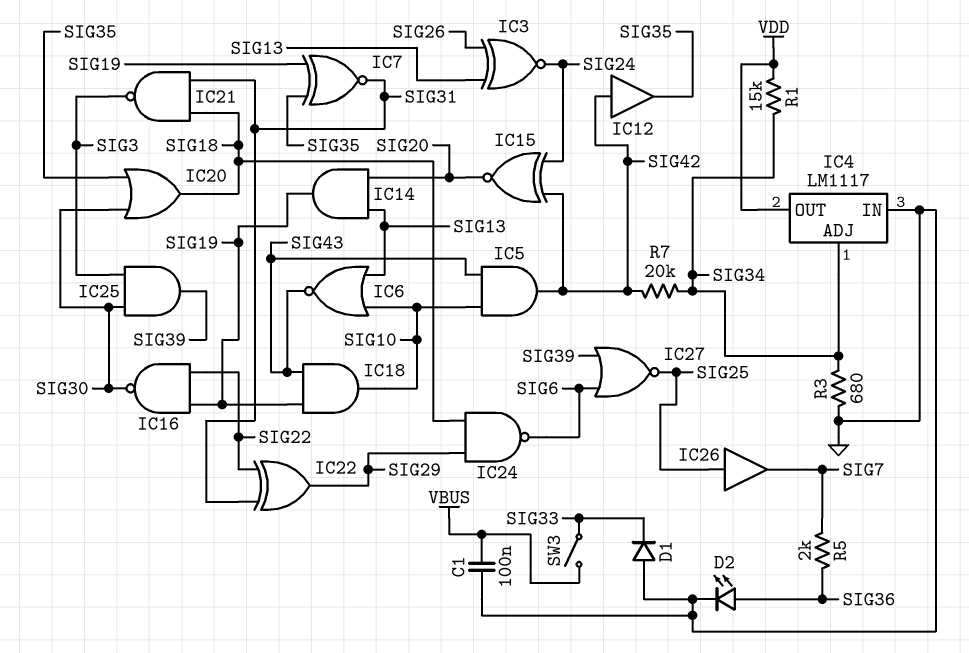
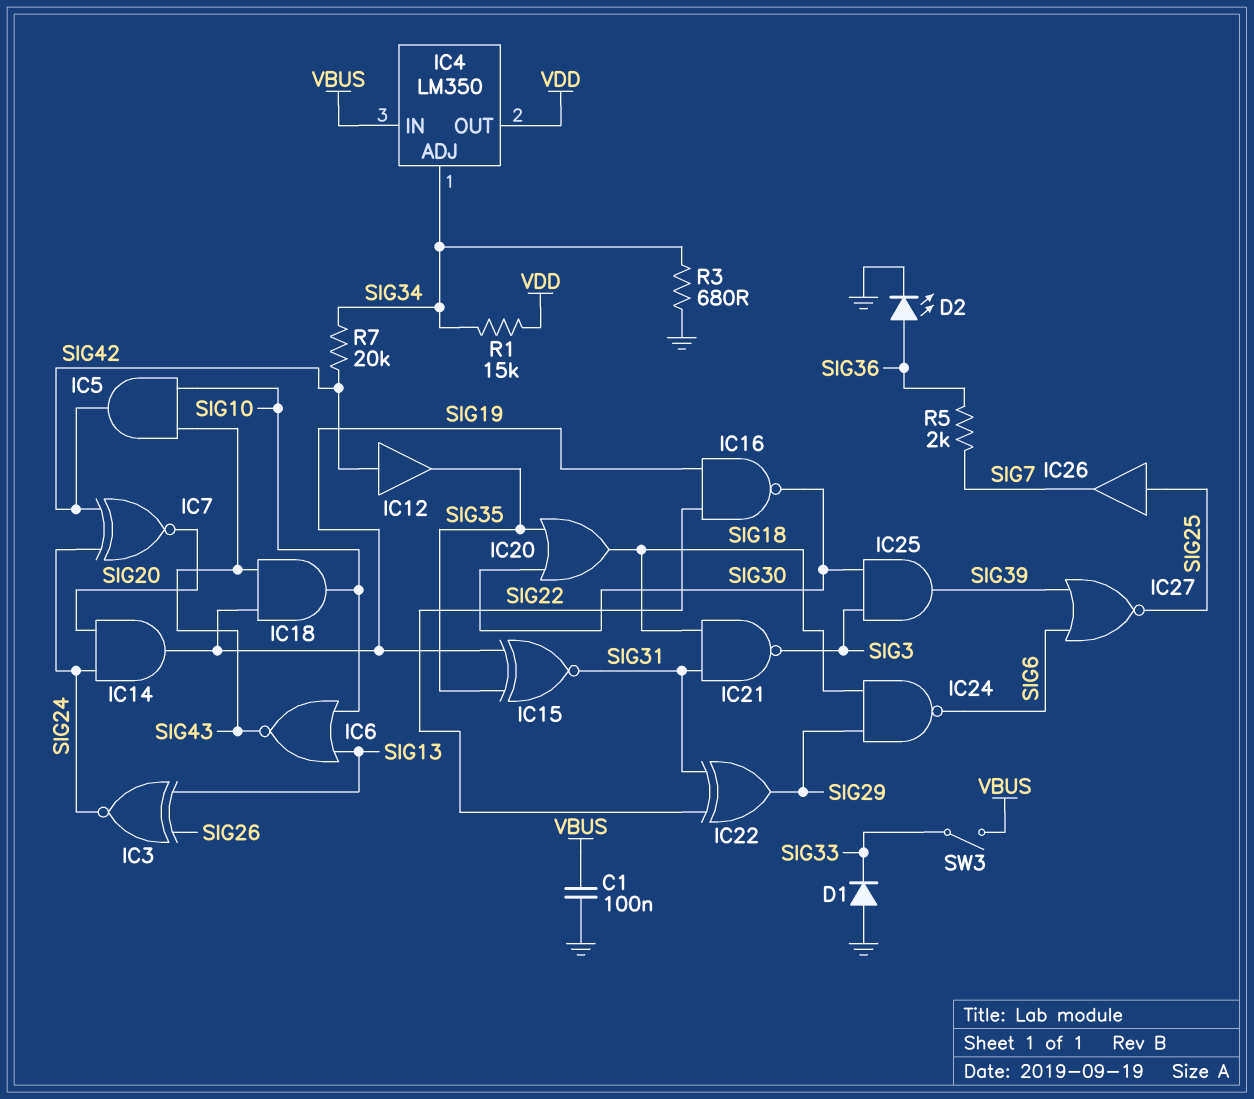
IC4: LM1117 -> LM350
IC4 pin IN: GND -> VBUS
IC7: XNOR (in SIG19, in SIG35, out SIG31) -> XNOR (in SIG24, in SIG42, out SIG20)
IC14: AND (in SIG13, in SIG20, out SIG19) -> AND (in SIG20, in SIG24, out SIG19)
IC15: XNOR (in SIG24, in SIG42, out SIG20) -> XNOR (in SIG19, in SIG35, out SIG31)

